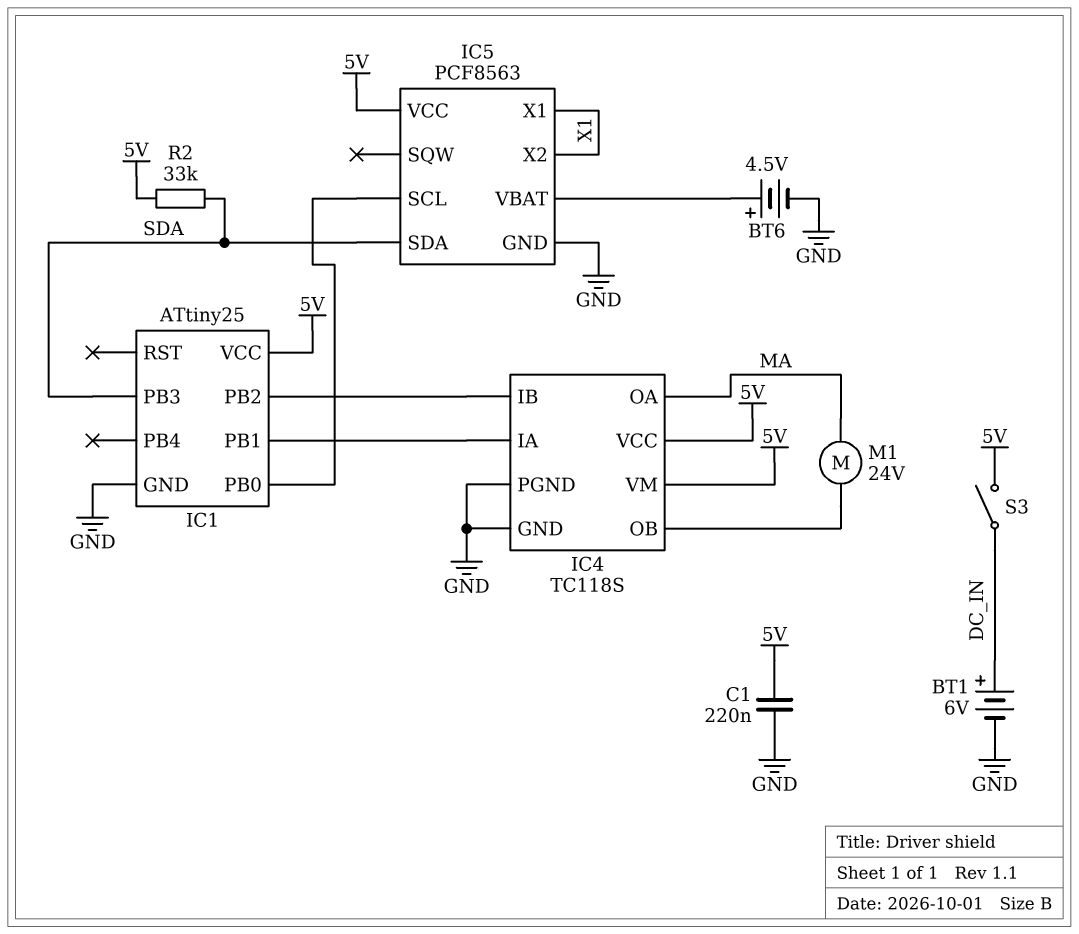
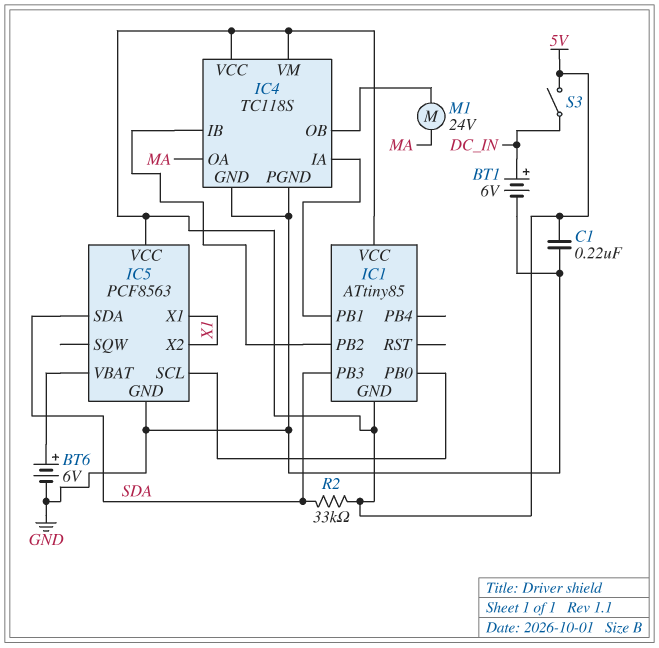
BT6: 4.5V (plus IC5/VBAT, minus GND) -> 6V (plus IC5/VBAT, minus GND)
IC1: ATtiny25 -> ATtiny85
IC1 pin GND: GND -> 5V

